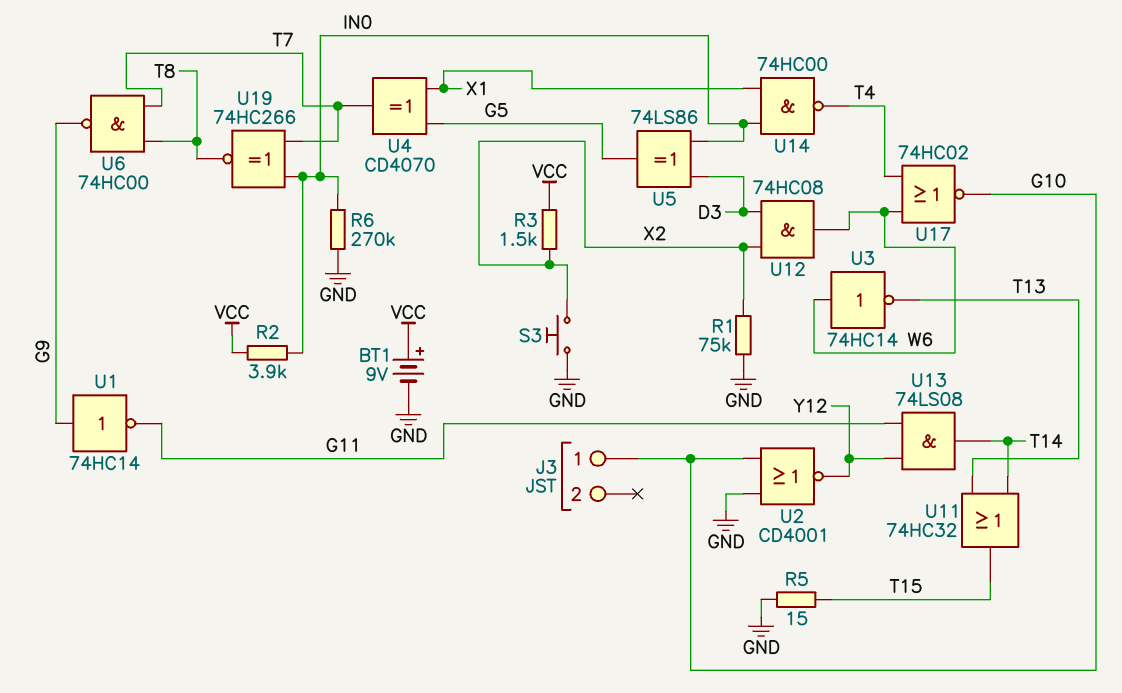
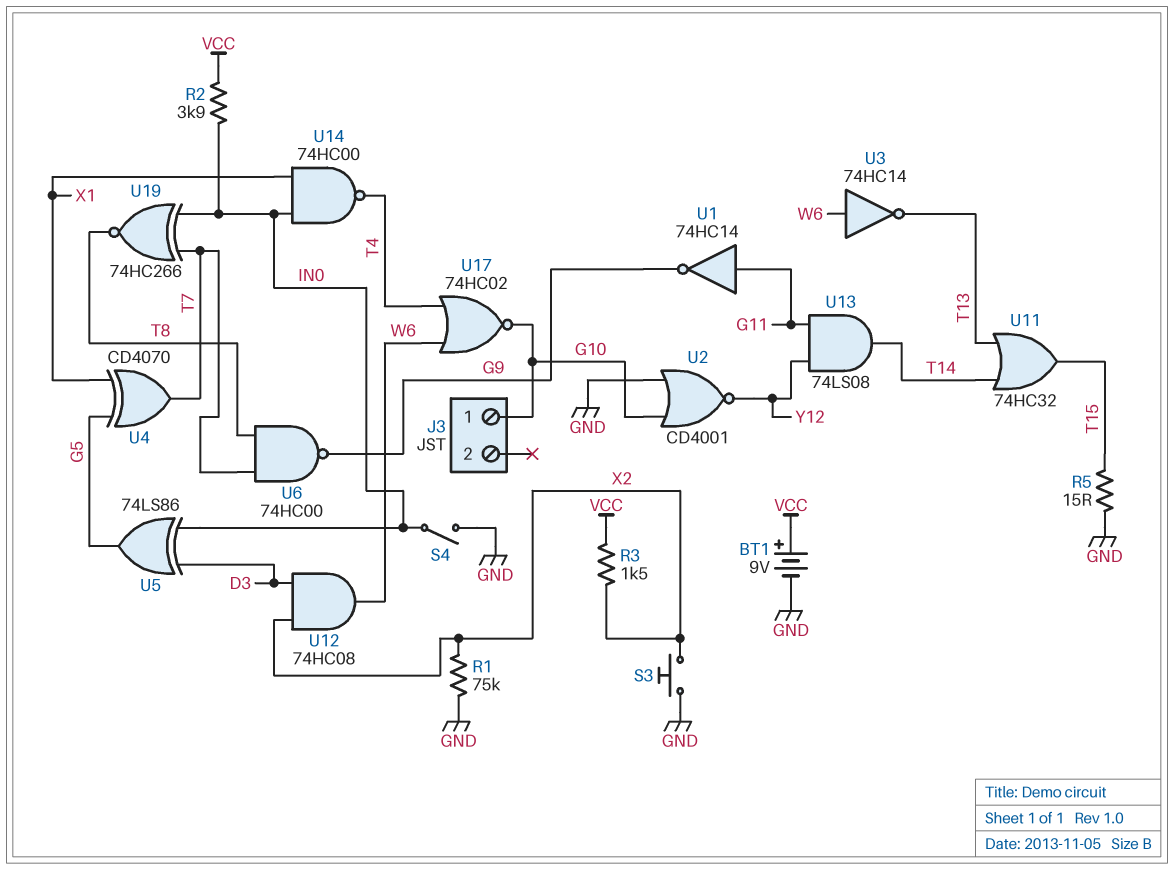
R6: 270k (GND, IN0) -> none
S4: none -> switch (GND, IN0)
U1: NOT 74HC14 (in G9, out G11) -> NOT 74HC14 (in G11, out G9)

